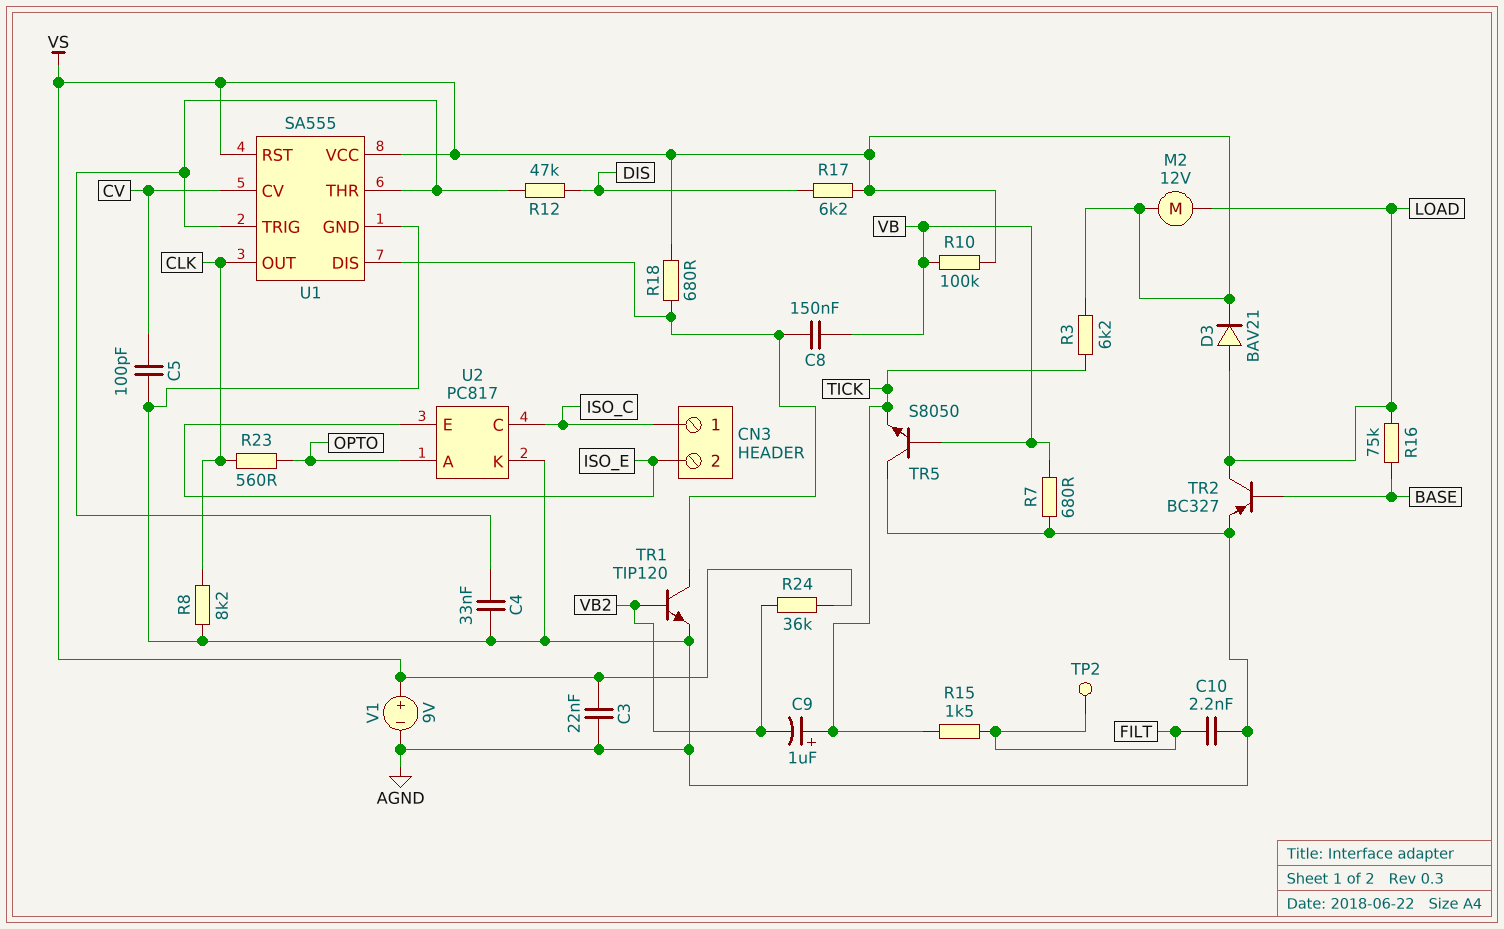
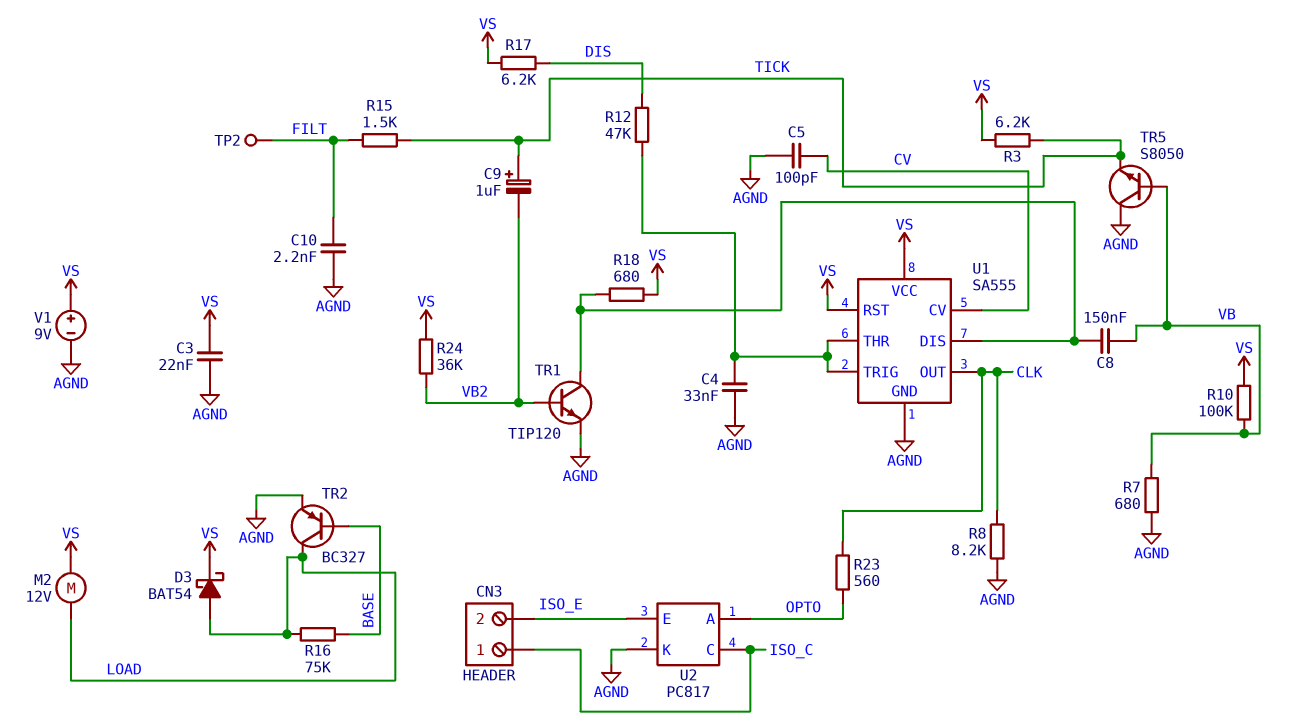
D3: diode BAV21 (A LOAD, K VS) -> schottky BAT54 (A LOAD, K VS)

